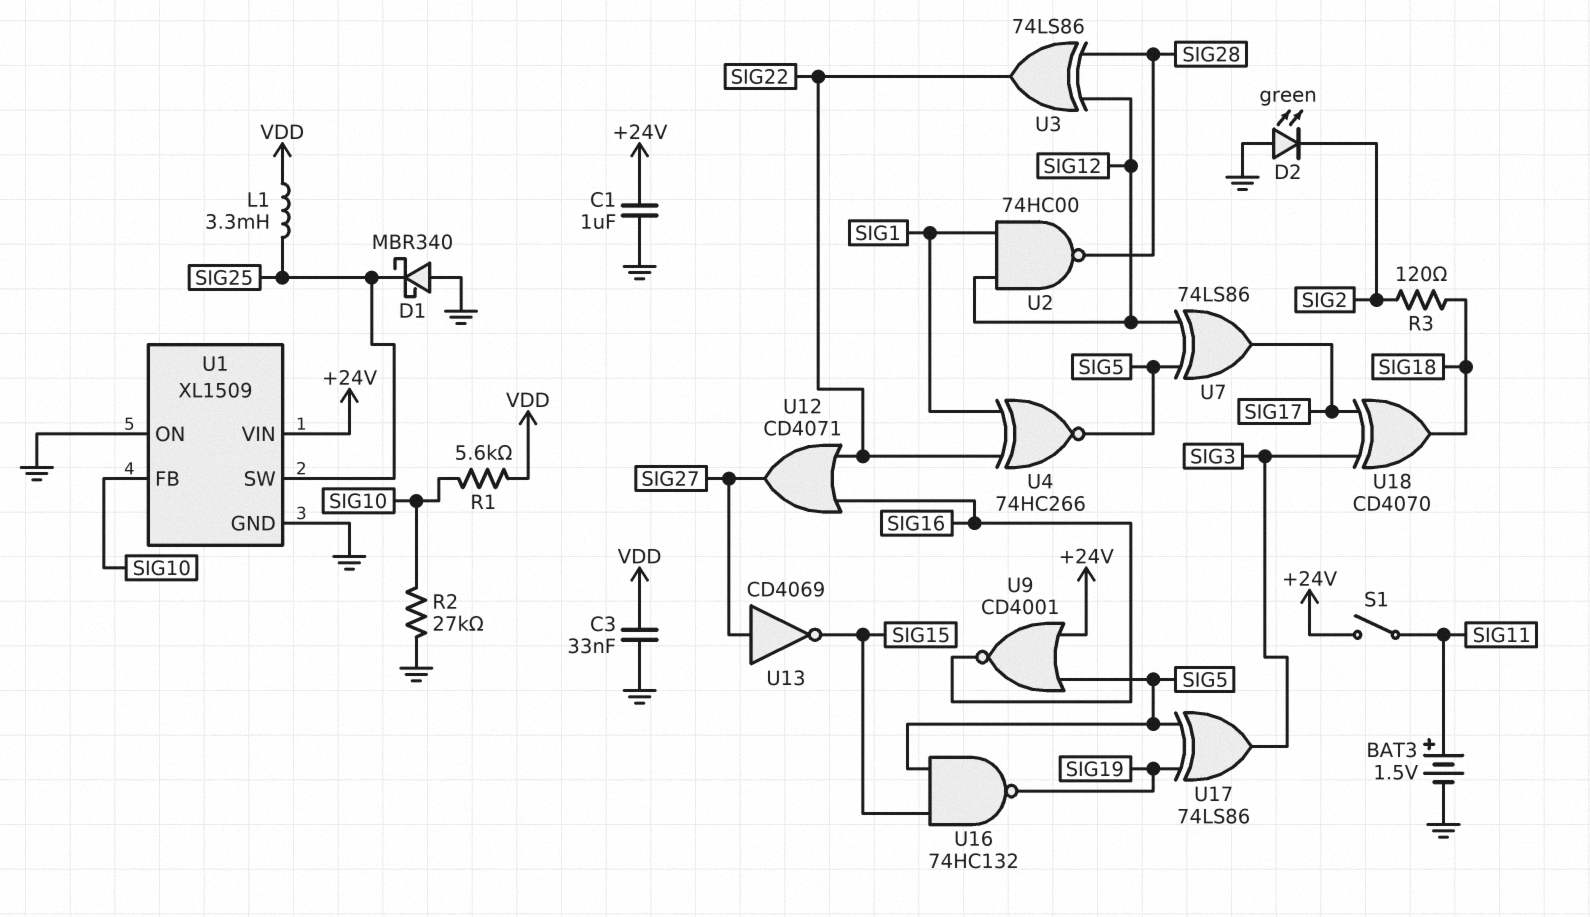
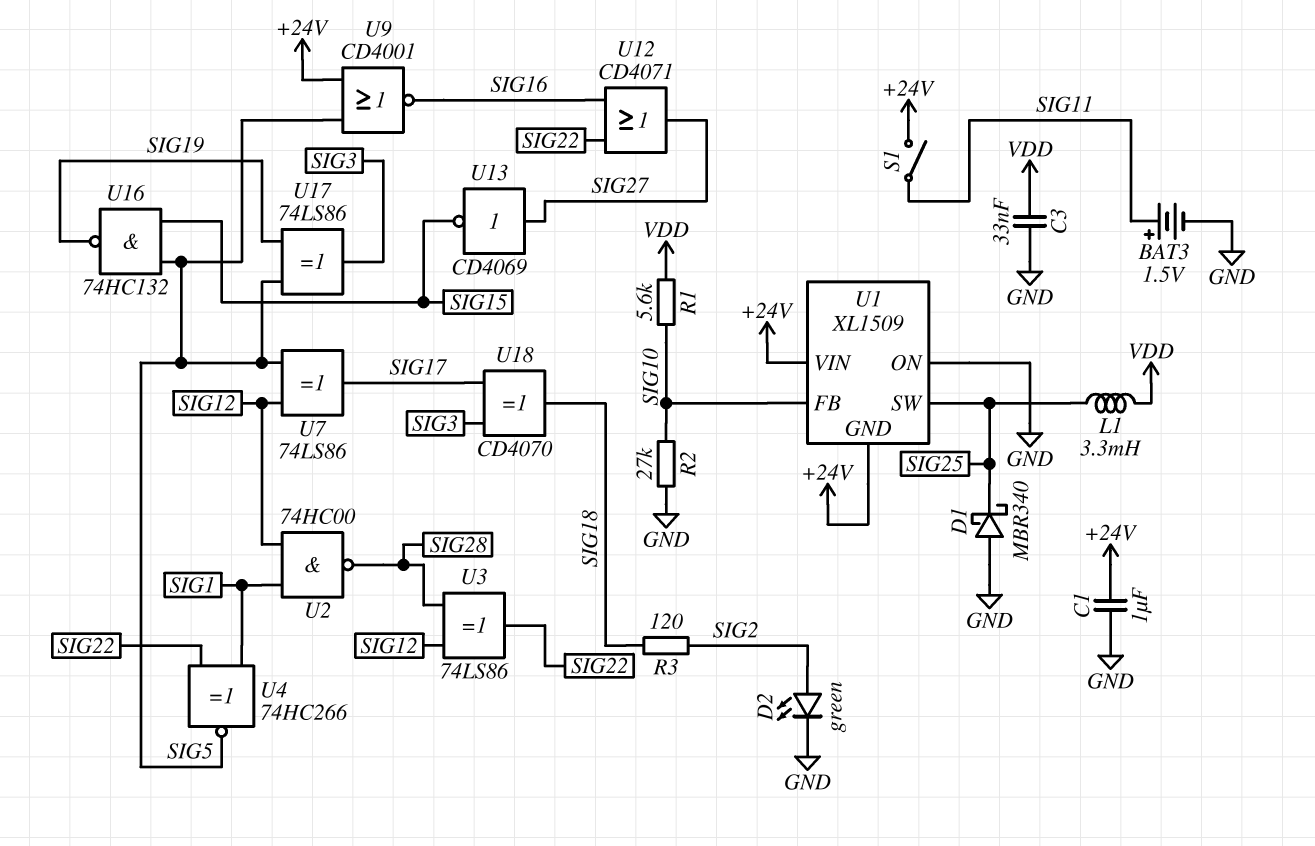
D2: LED green (A GND, K SIG2) -> LED green (A SIG2, K GND)
U1 pin GND: GND -> +24V

